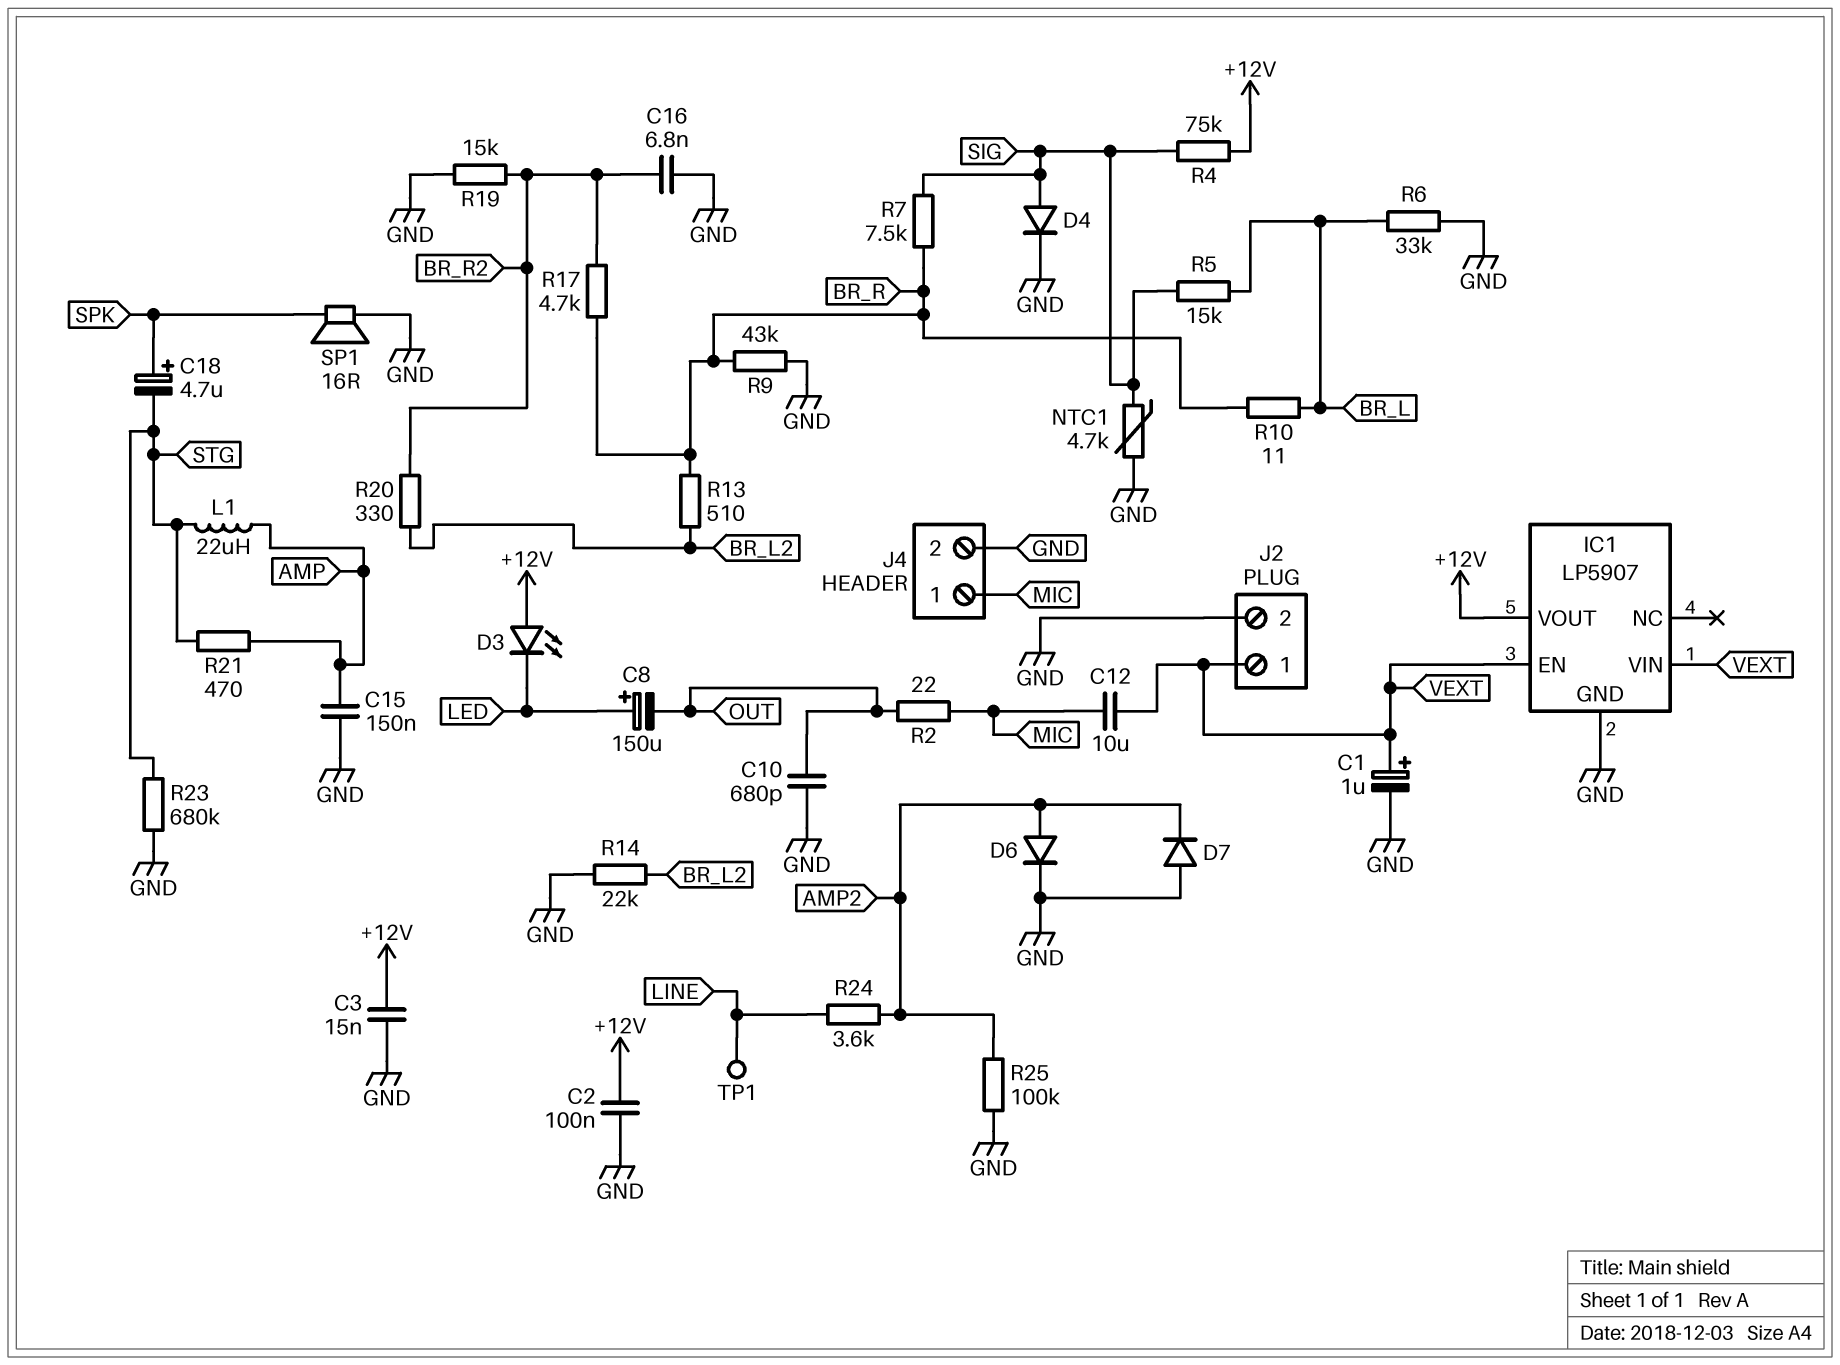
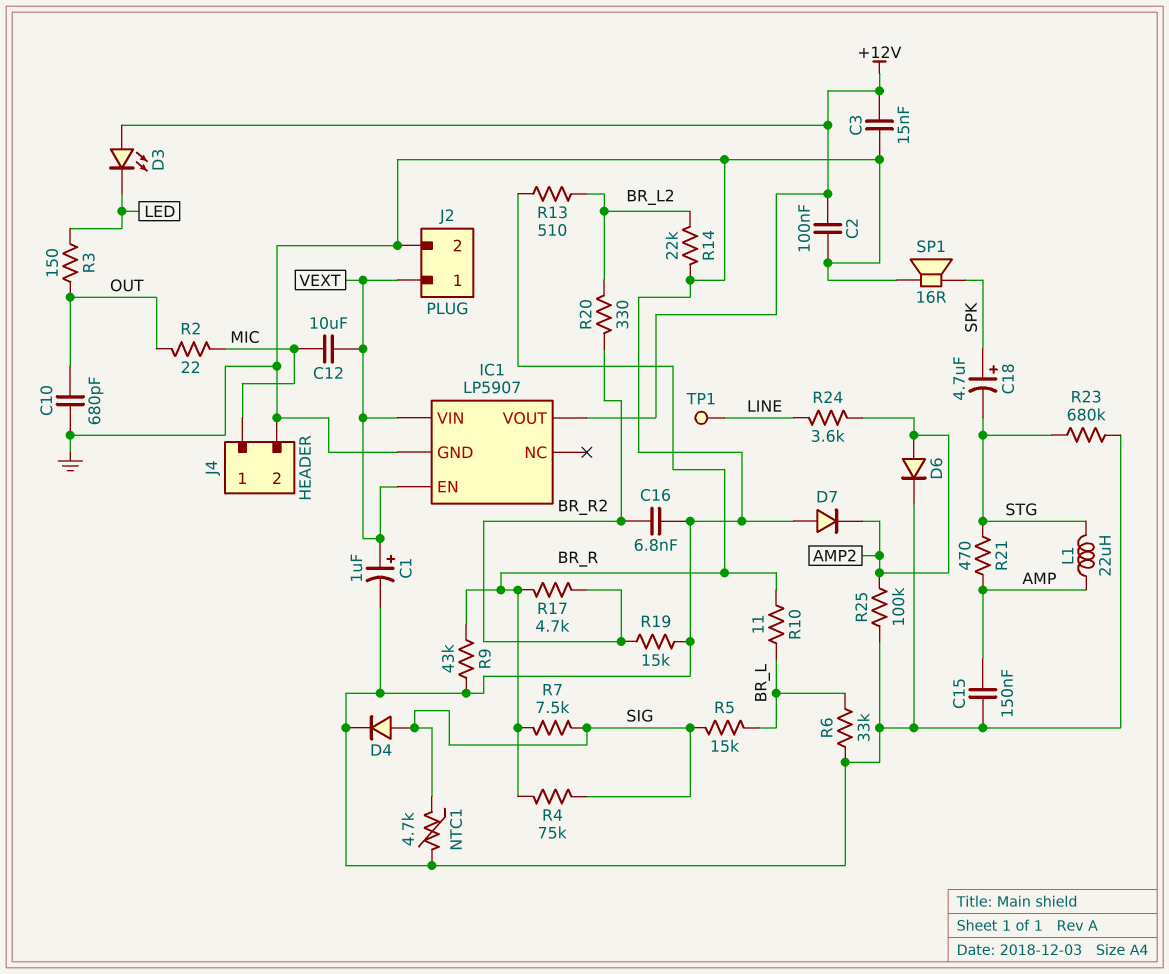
C8: 150uF (plus LED, minus OUT) -> none
R3: none -> 150 (LED, OUT)
R4: 75k (+12V, SIG) -> 75k (BR_R, SIG)

